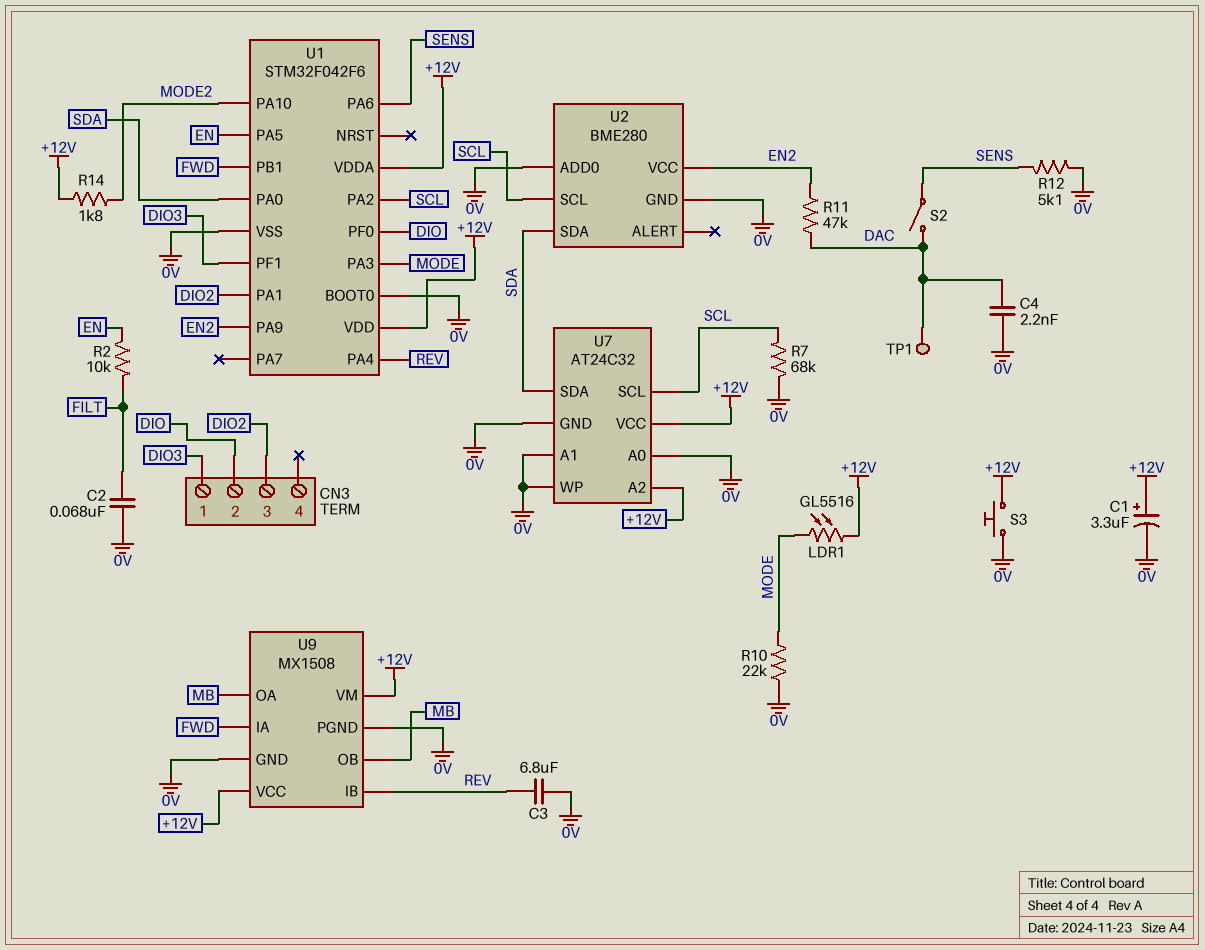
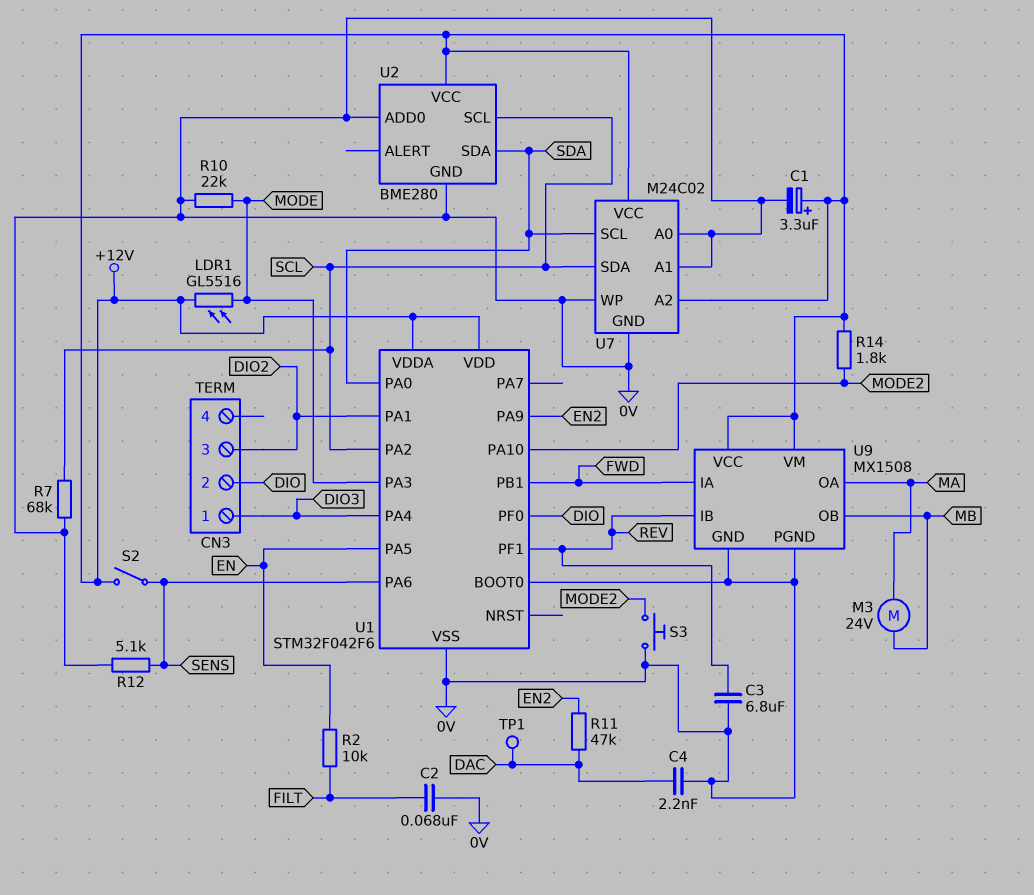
M3: none -> motor 24V (MA, MB)
S2: switch (DAC, SENS) -> switch (+12V, SENS)
S3: button (+12V, 0V) -> button (0V, MODE2)
U1 pin PA4: REV -> DIO3
U1 pin PF1: DIO3 -> REV
U2 pin VCC: EN2 -> +12V
U7: AT24C32 -> M24C02
U7 pin SCL: SCL -> SDA
U7 pin SDA: SDA -> SCL
U9 pin OA: MB -> MA

